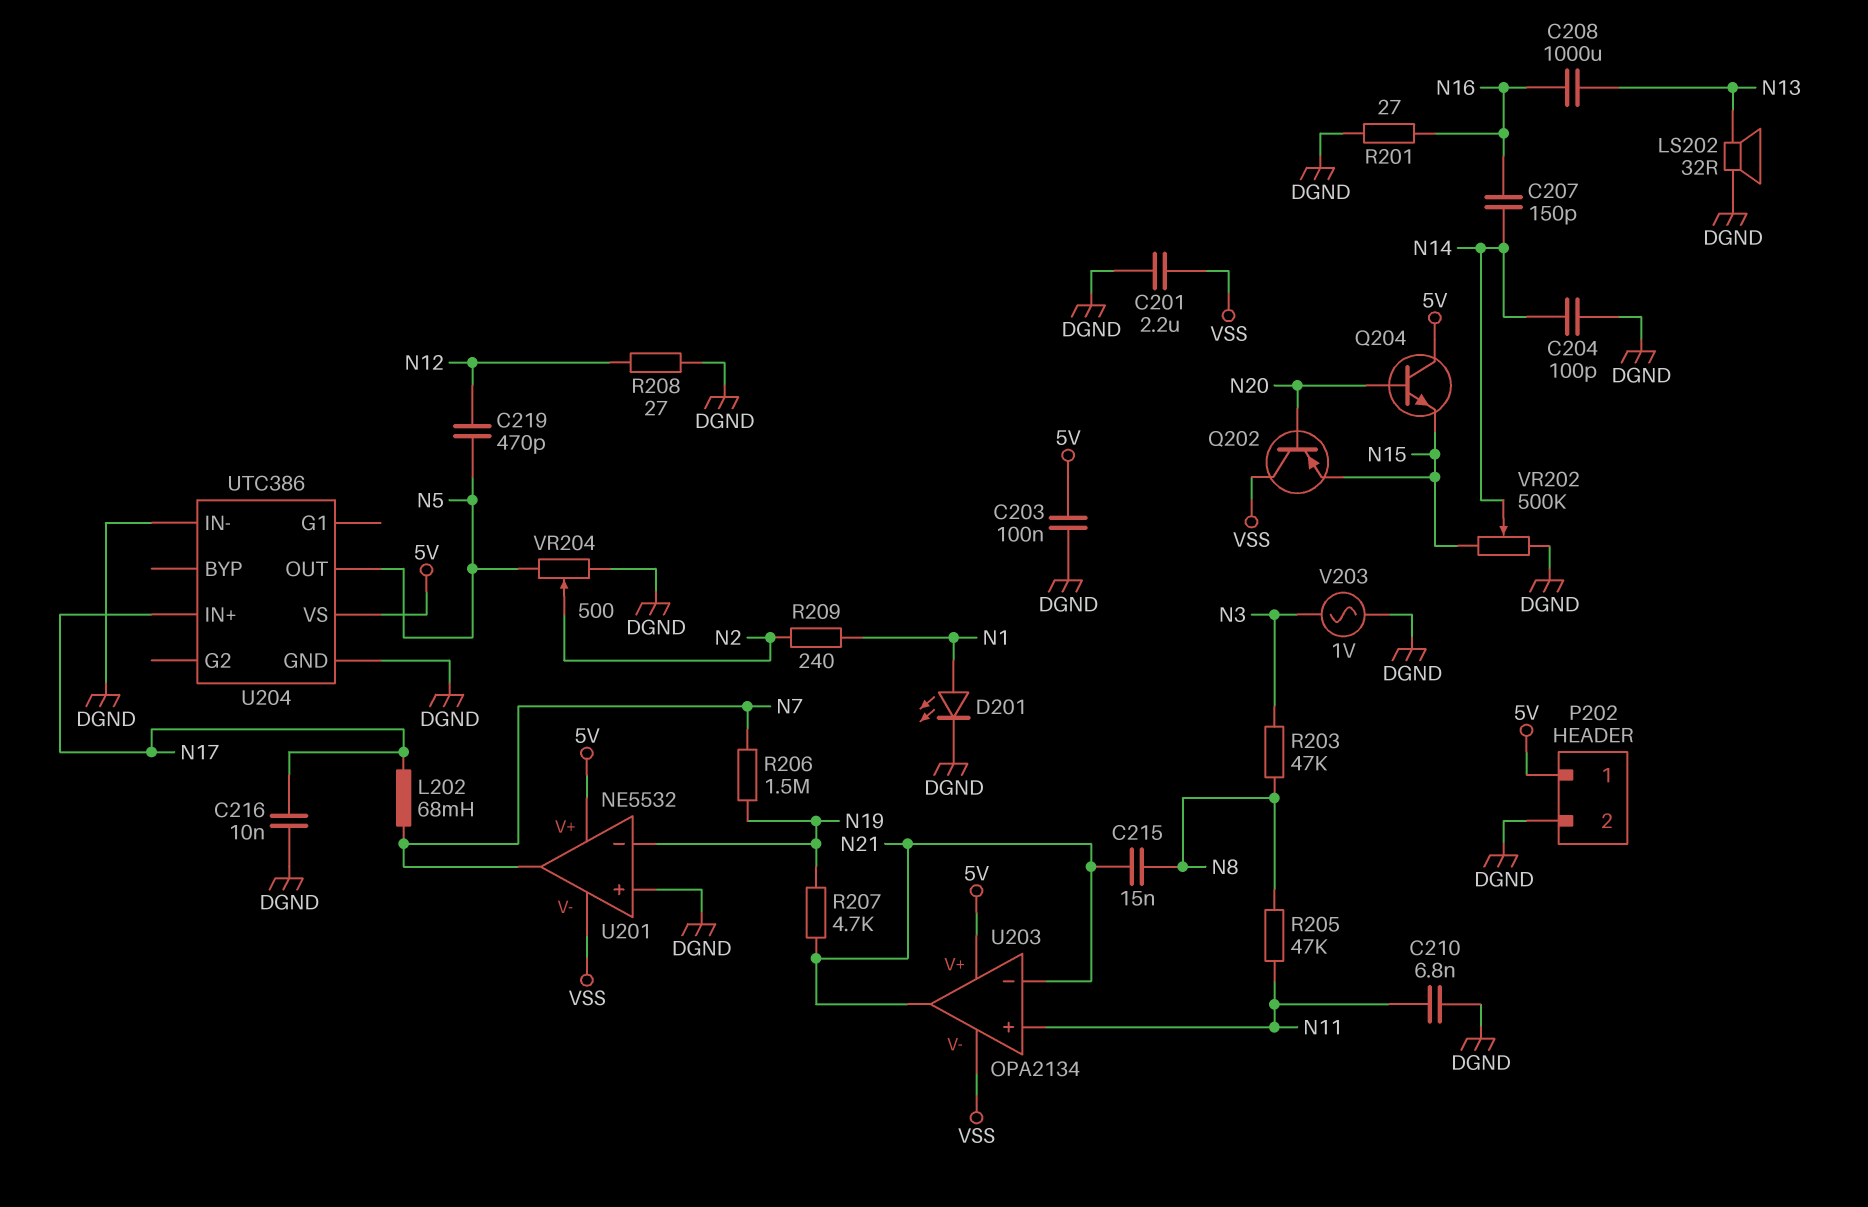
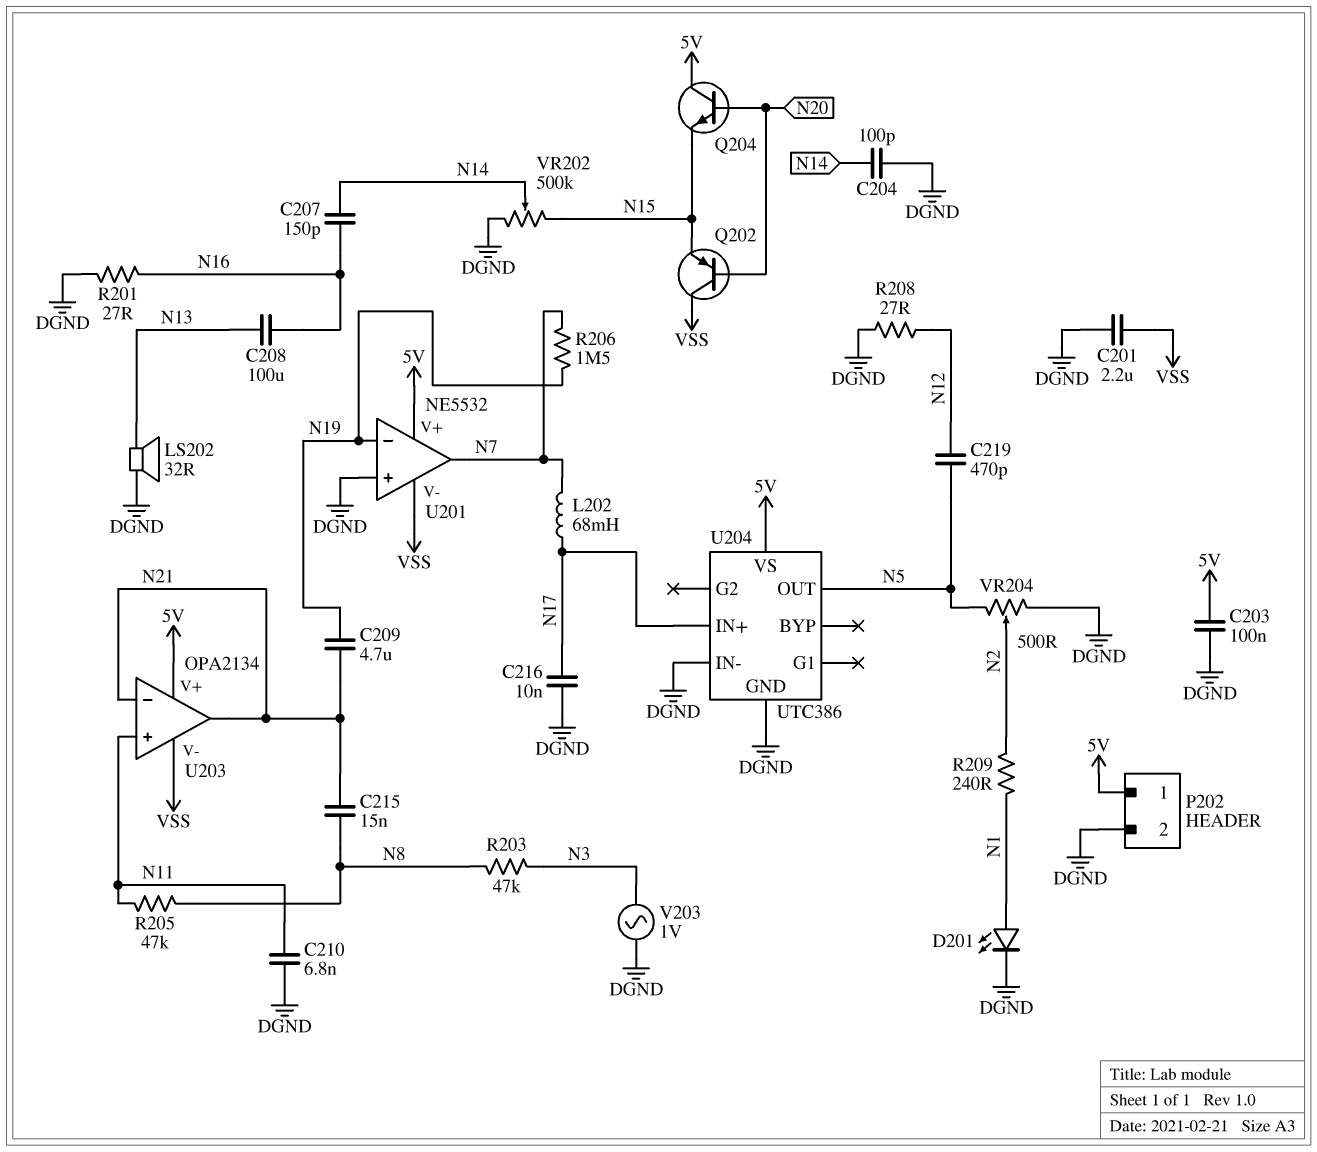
C208: 1000uF (N13, N16) -> 100uF (N13, N16)
C209: none -> 4.7uF (N19, N21)
R207: 4.7k (N19, N21) -> none

